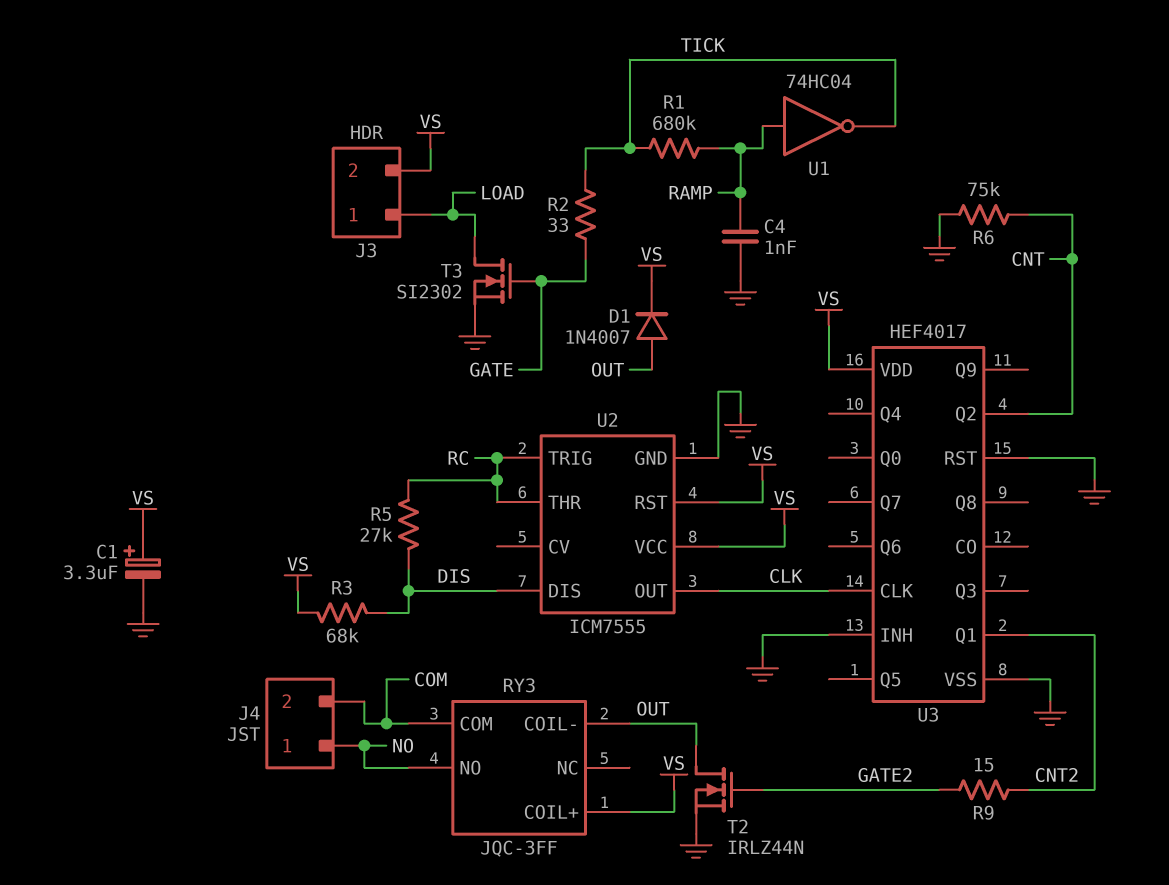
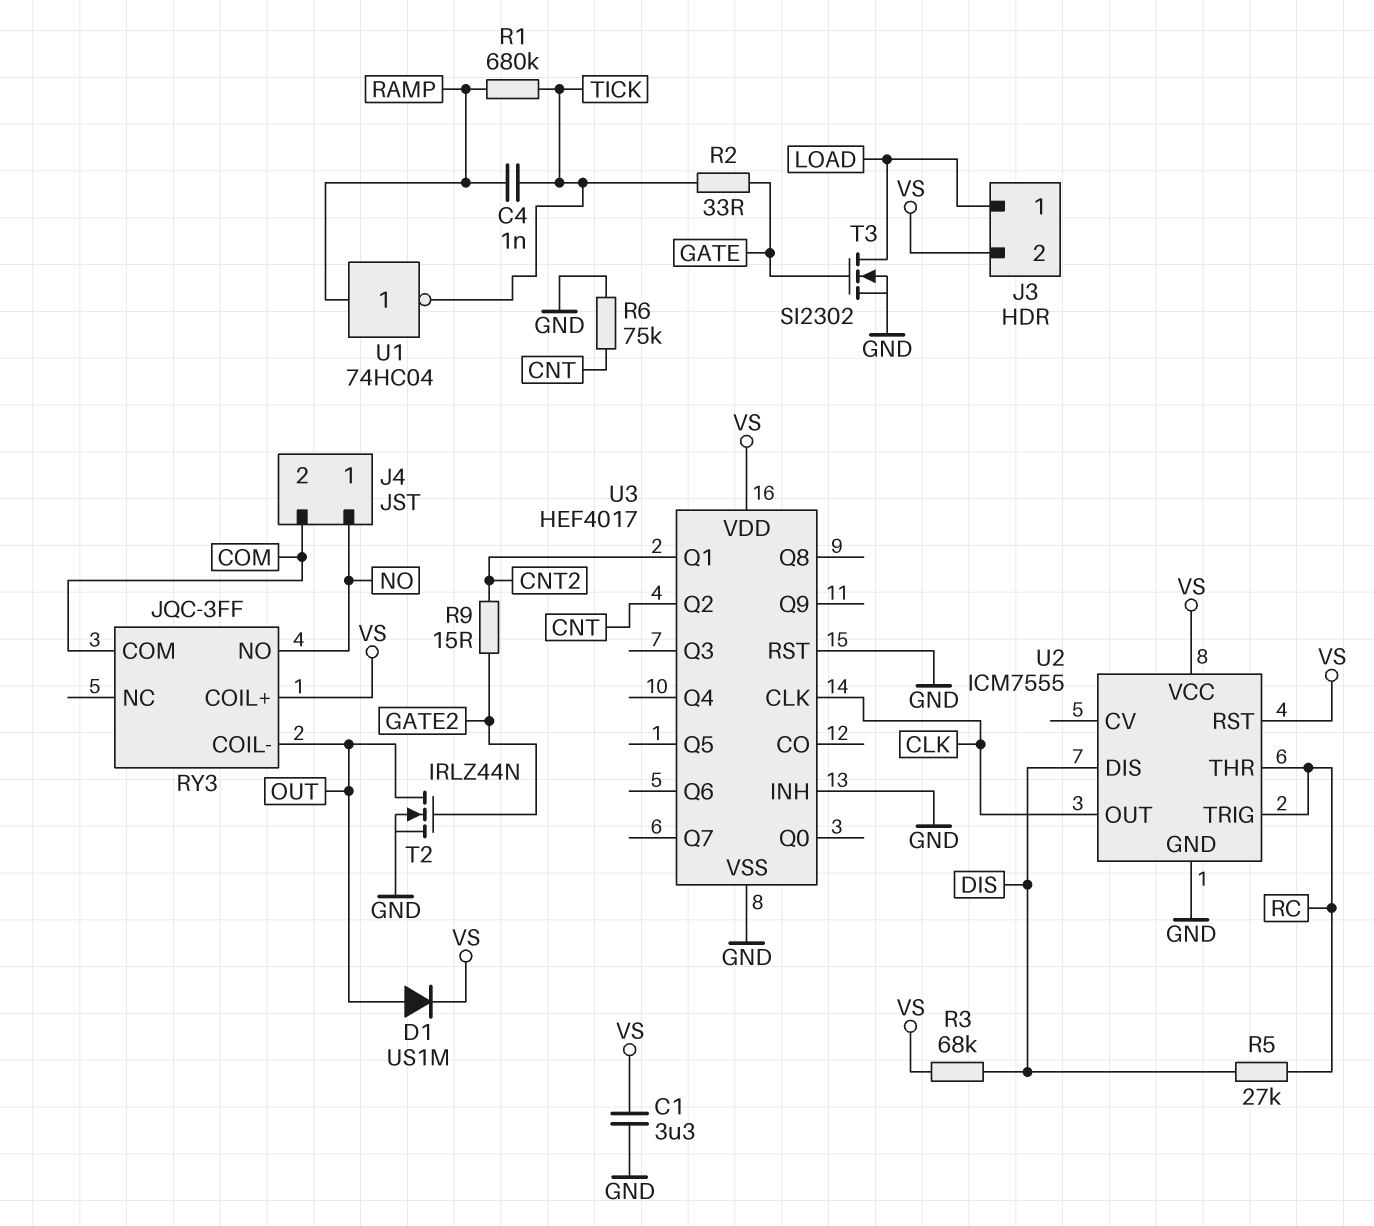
C1: 3.3uF (plus VS, minus GND) -> 3.3uF (GND, VS)
C4: 1nF (GND, RAMP) -> 1nF (RAMP, TICK)
D1: diode 1N4007 (A OUT, K VS) -> diode US1M (A OUT, K VS)

